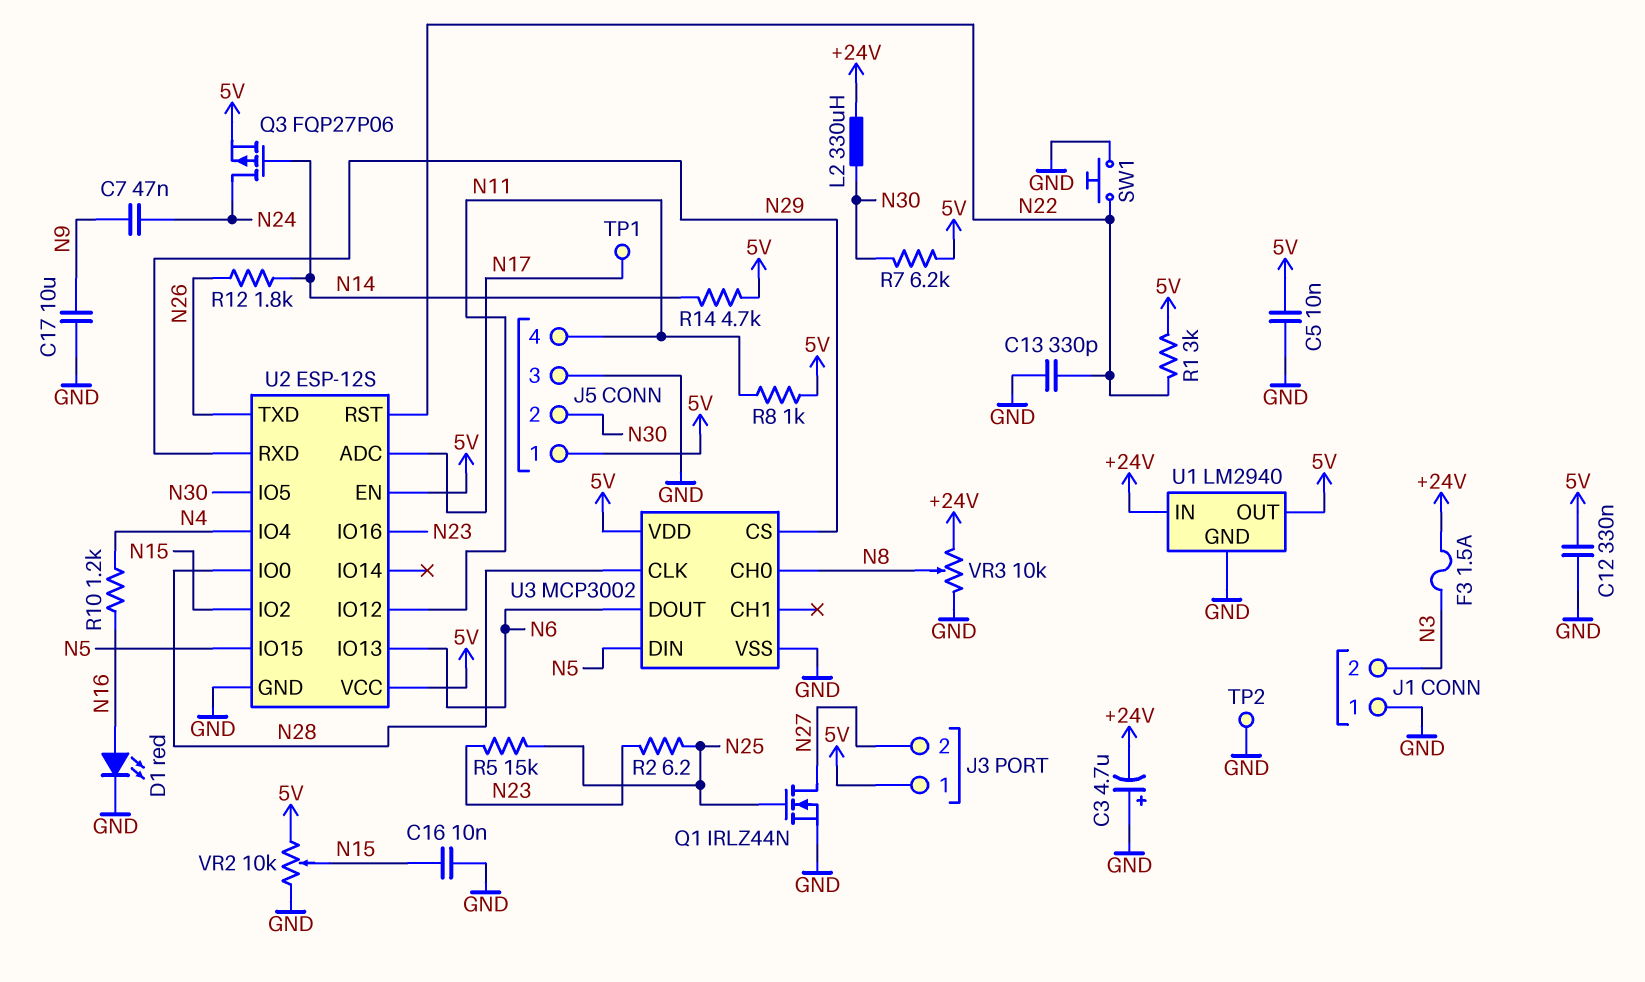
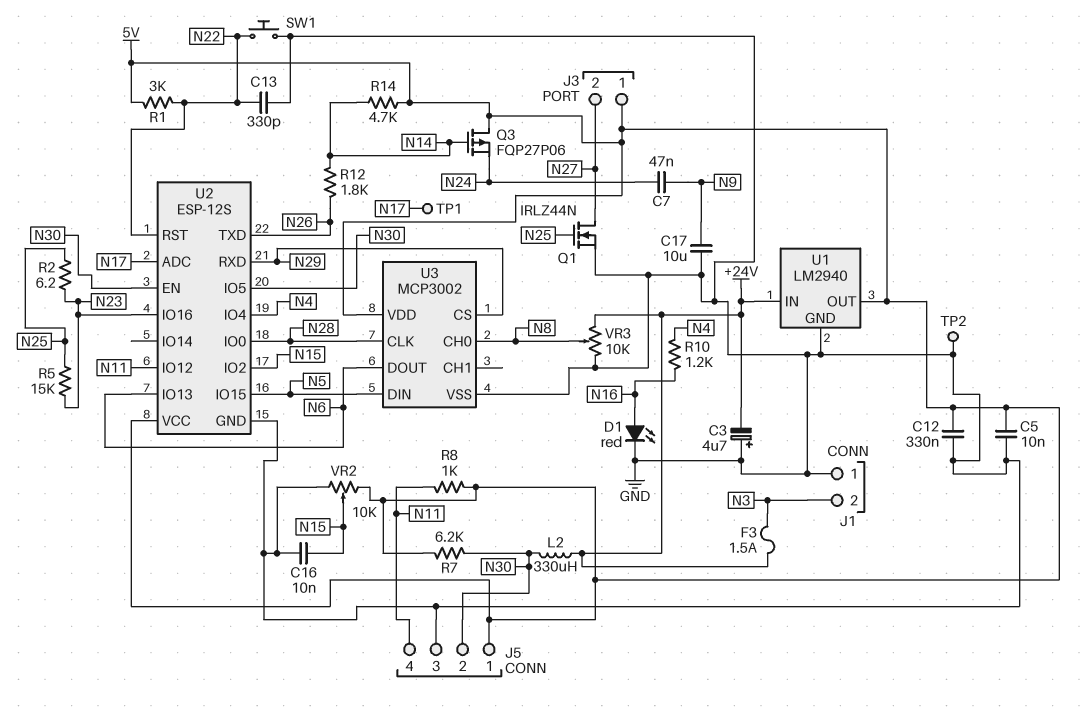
Q3: PMOS FQP27P06 (G N14, D N24, S 5V) -> PMOS FQP27P06 (G N14, D 5V, S N24)
U2 pin EN: 5V -> N30

